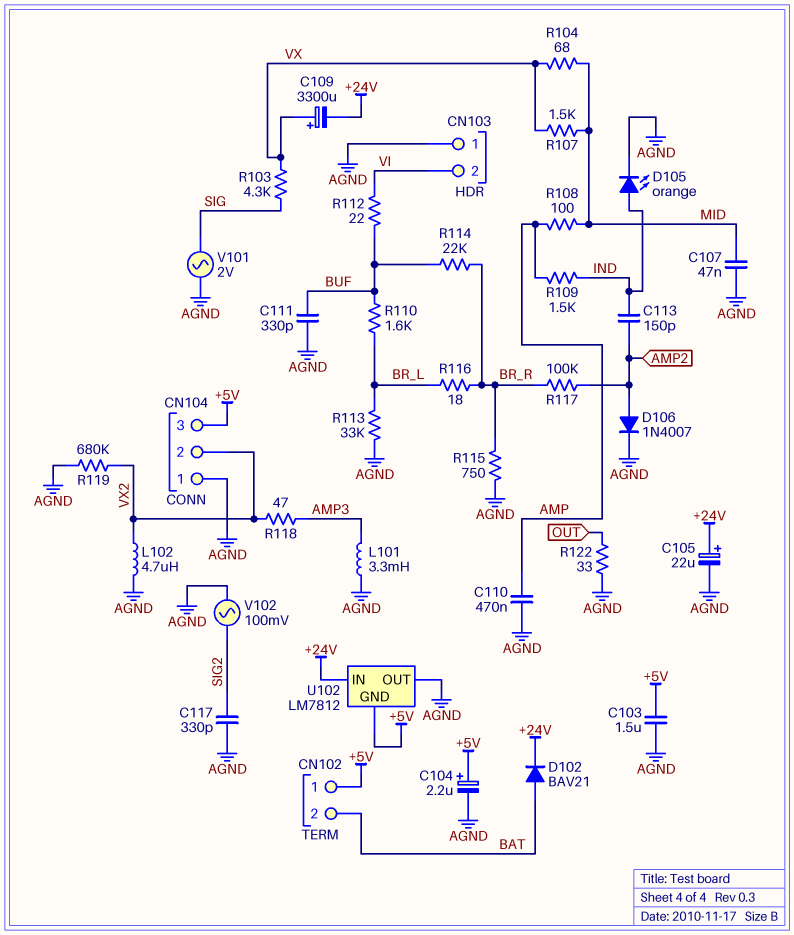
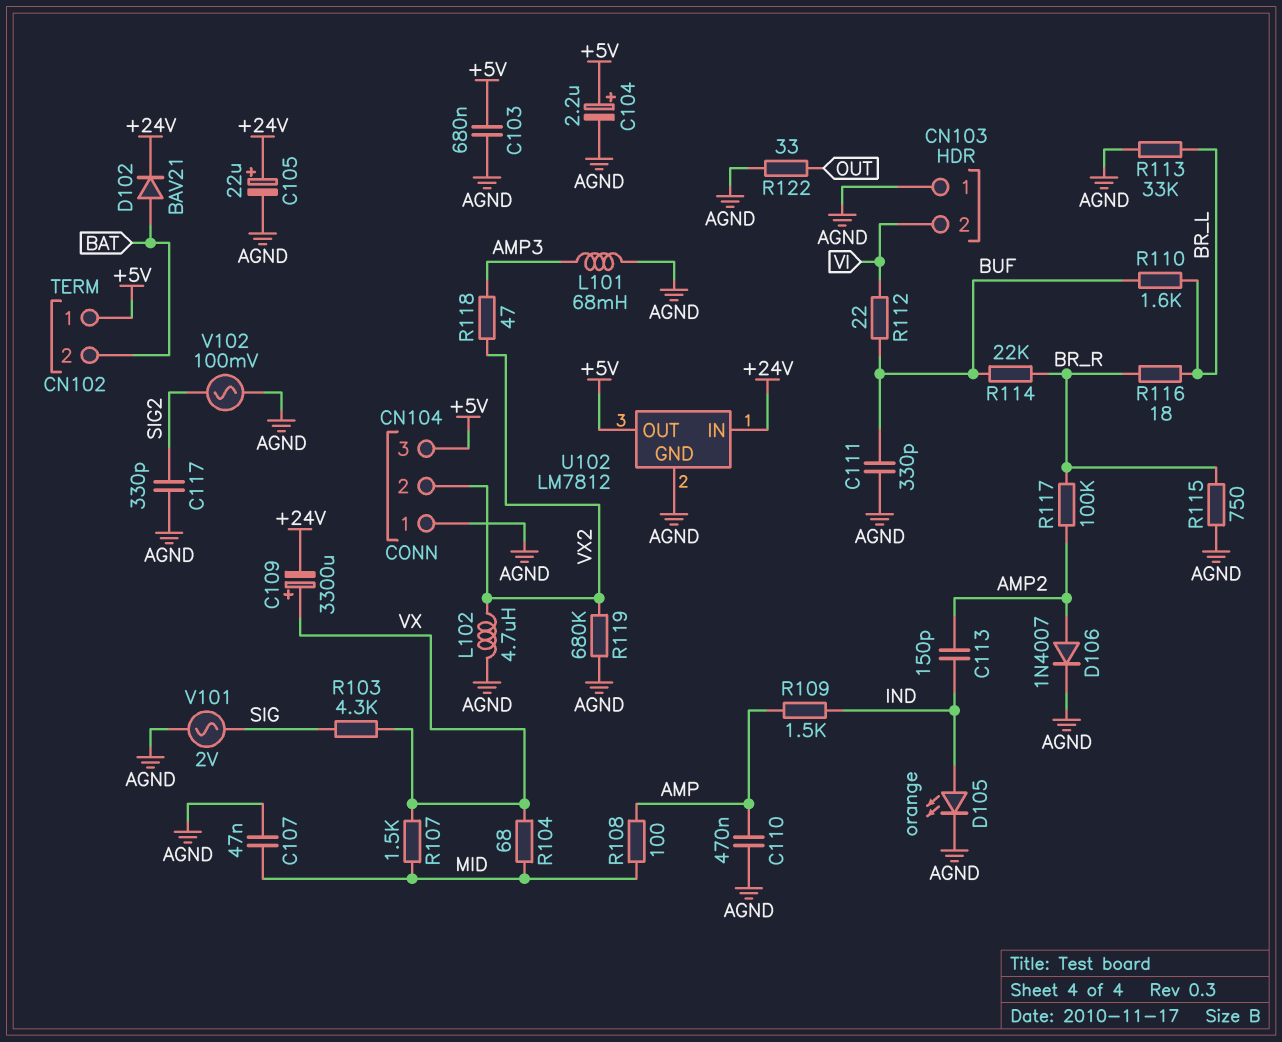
C103: 1.5uF (+5V, AGND) -> 680nF (+5V, AGND)
L101: 3.3mH (AGND, AMP3) -> 68mH (AGND, AMP3)
U102 pin GND: +5V -> AGND
U102 pin OUT: AGND -> +5V

